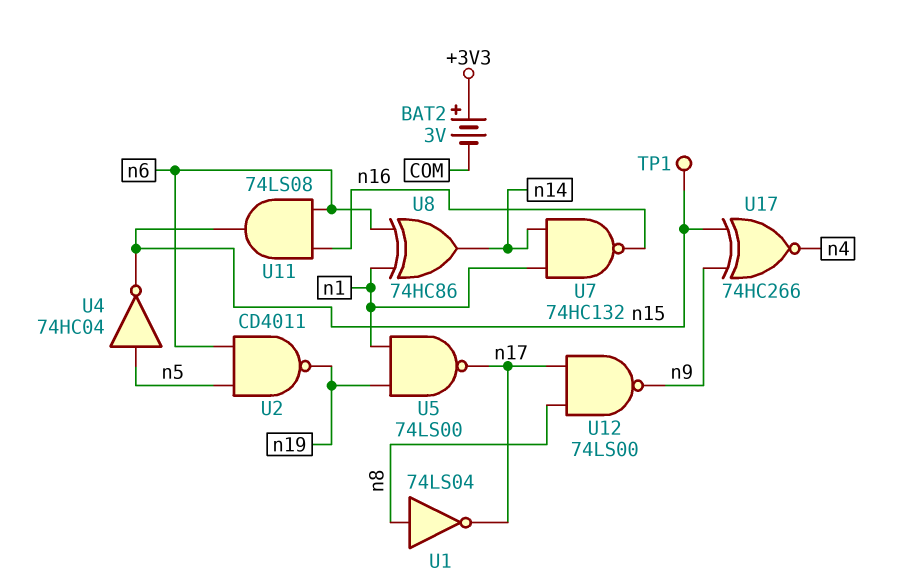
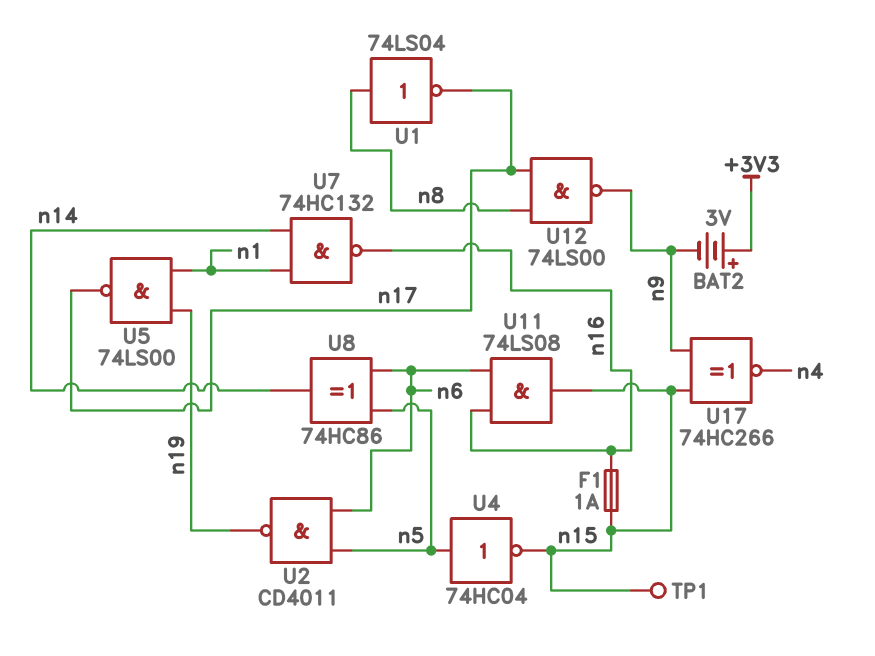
BAT2: 3V (plus +3V3, minus COM) -> 3V (plus +3V3, minus n9)
F1: none -> 1A (n15, n16)
U8: XOR 74HC86 (in n1, in n6, out n14) -> XOR 74HC86 (in n5, in n6, out n14)

